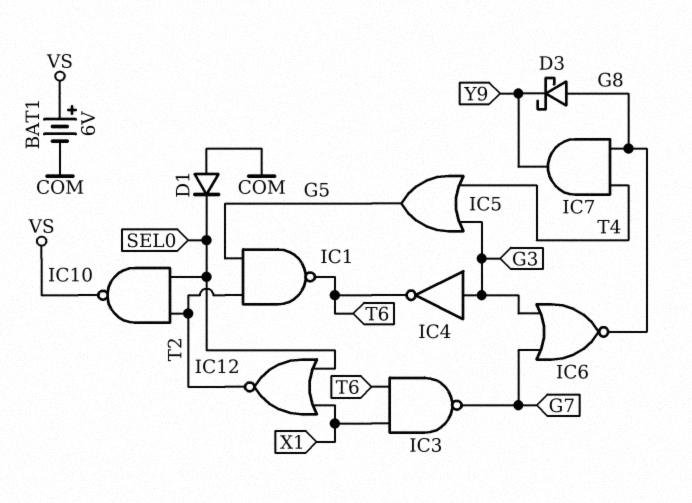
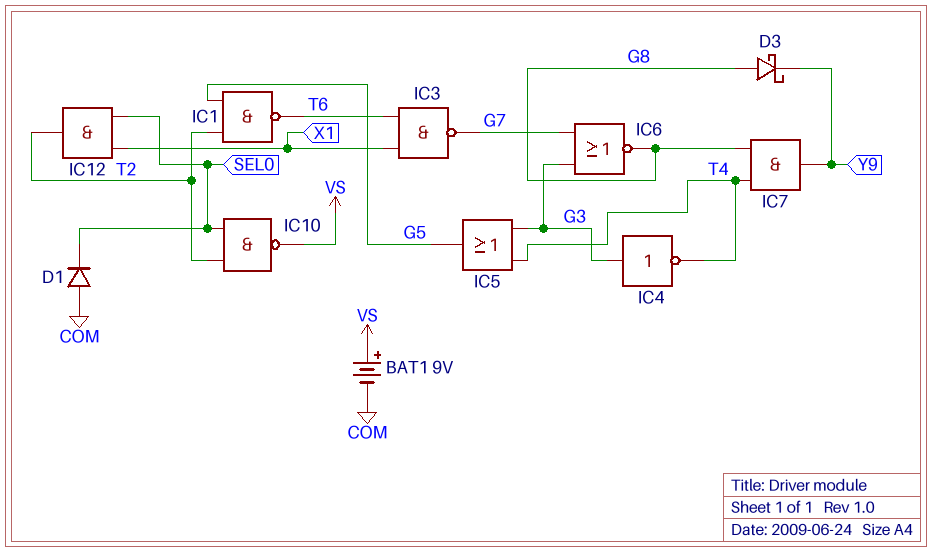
BAT1: 6V (plus VS, minus COM) -> 9V (plus VS, minus COM)
IC4: NOT (in G3, out T6) -> NOT (in G3, out T4)
IC12: NOR (in SEL0, in X1, out T2) -> AND (in SEL0, in X1, out T2)

